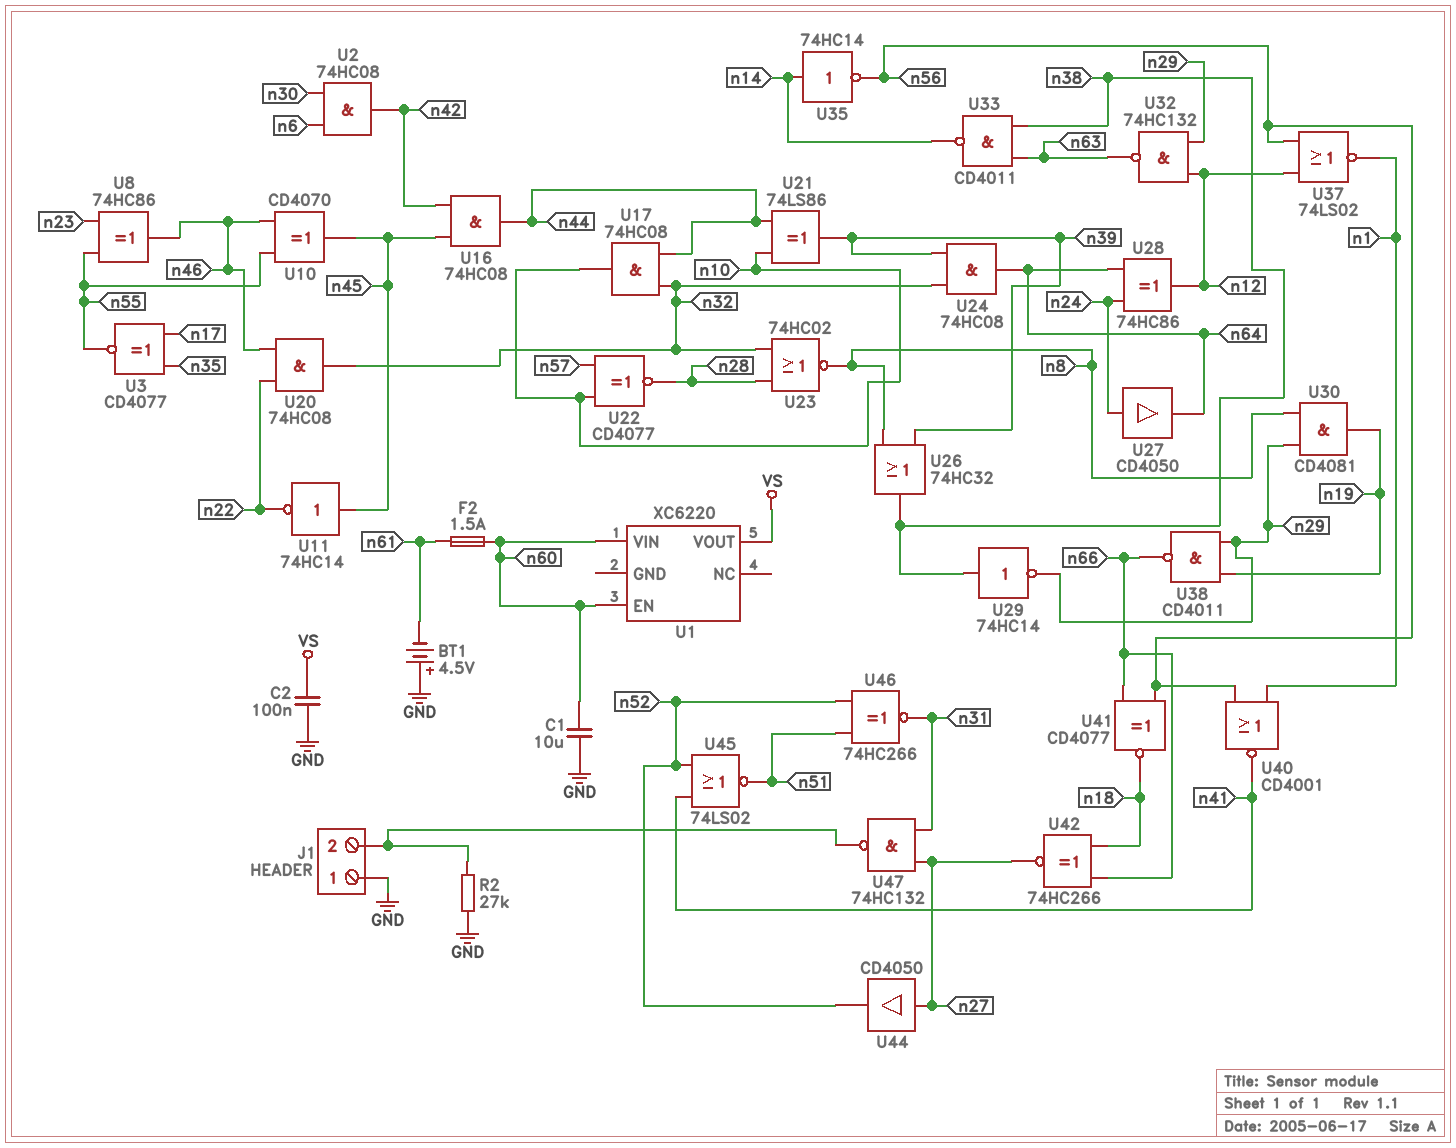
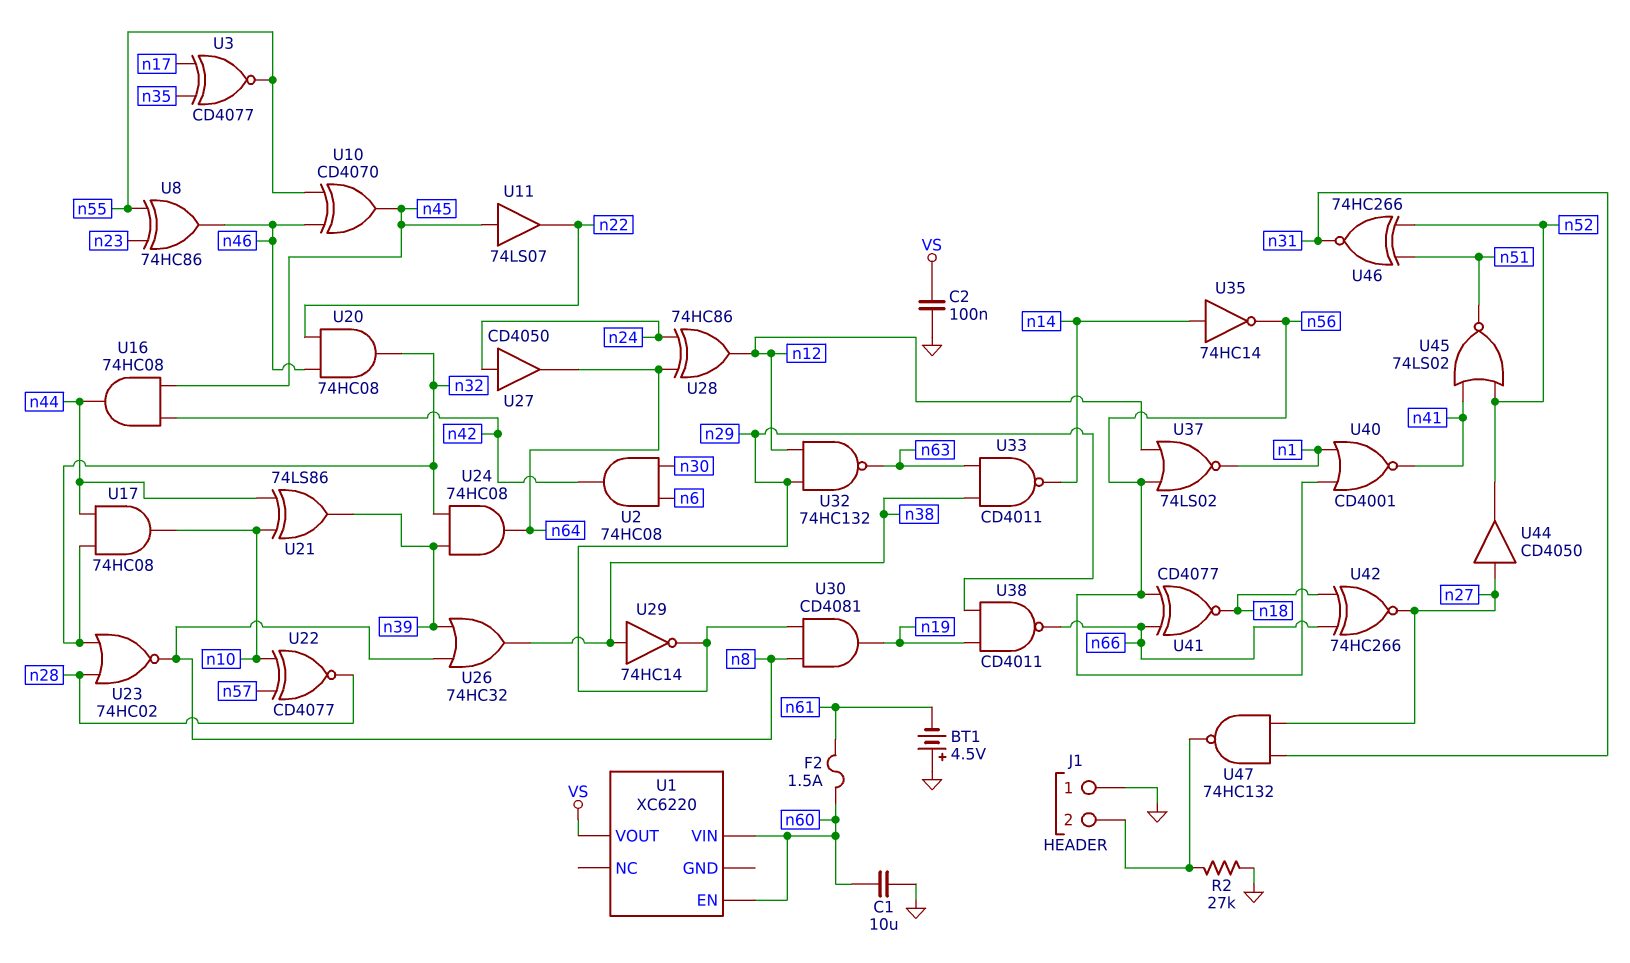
U11: NOT 74HC14 (in n45, out n22) -> buffer 74LS07 (in n45, out n22)

